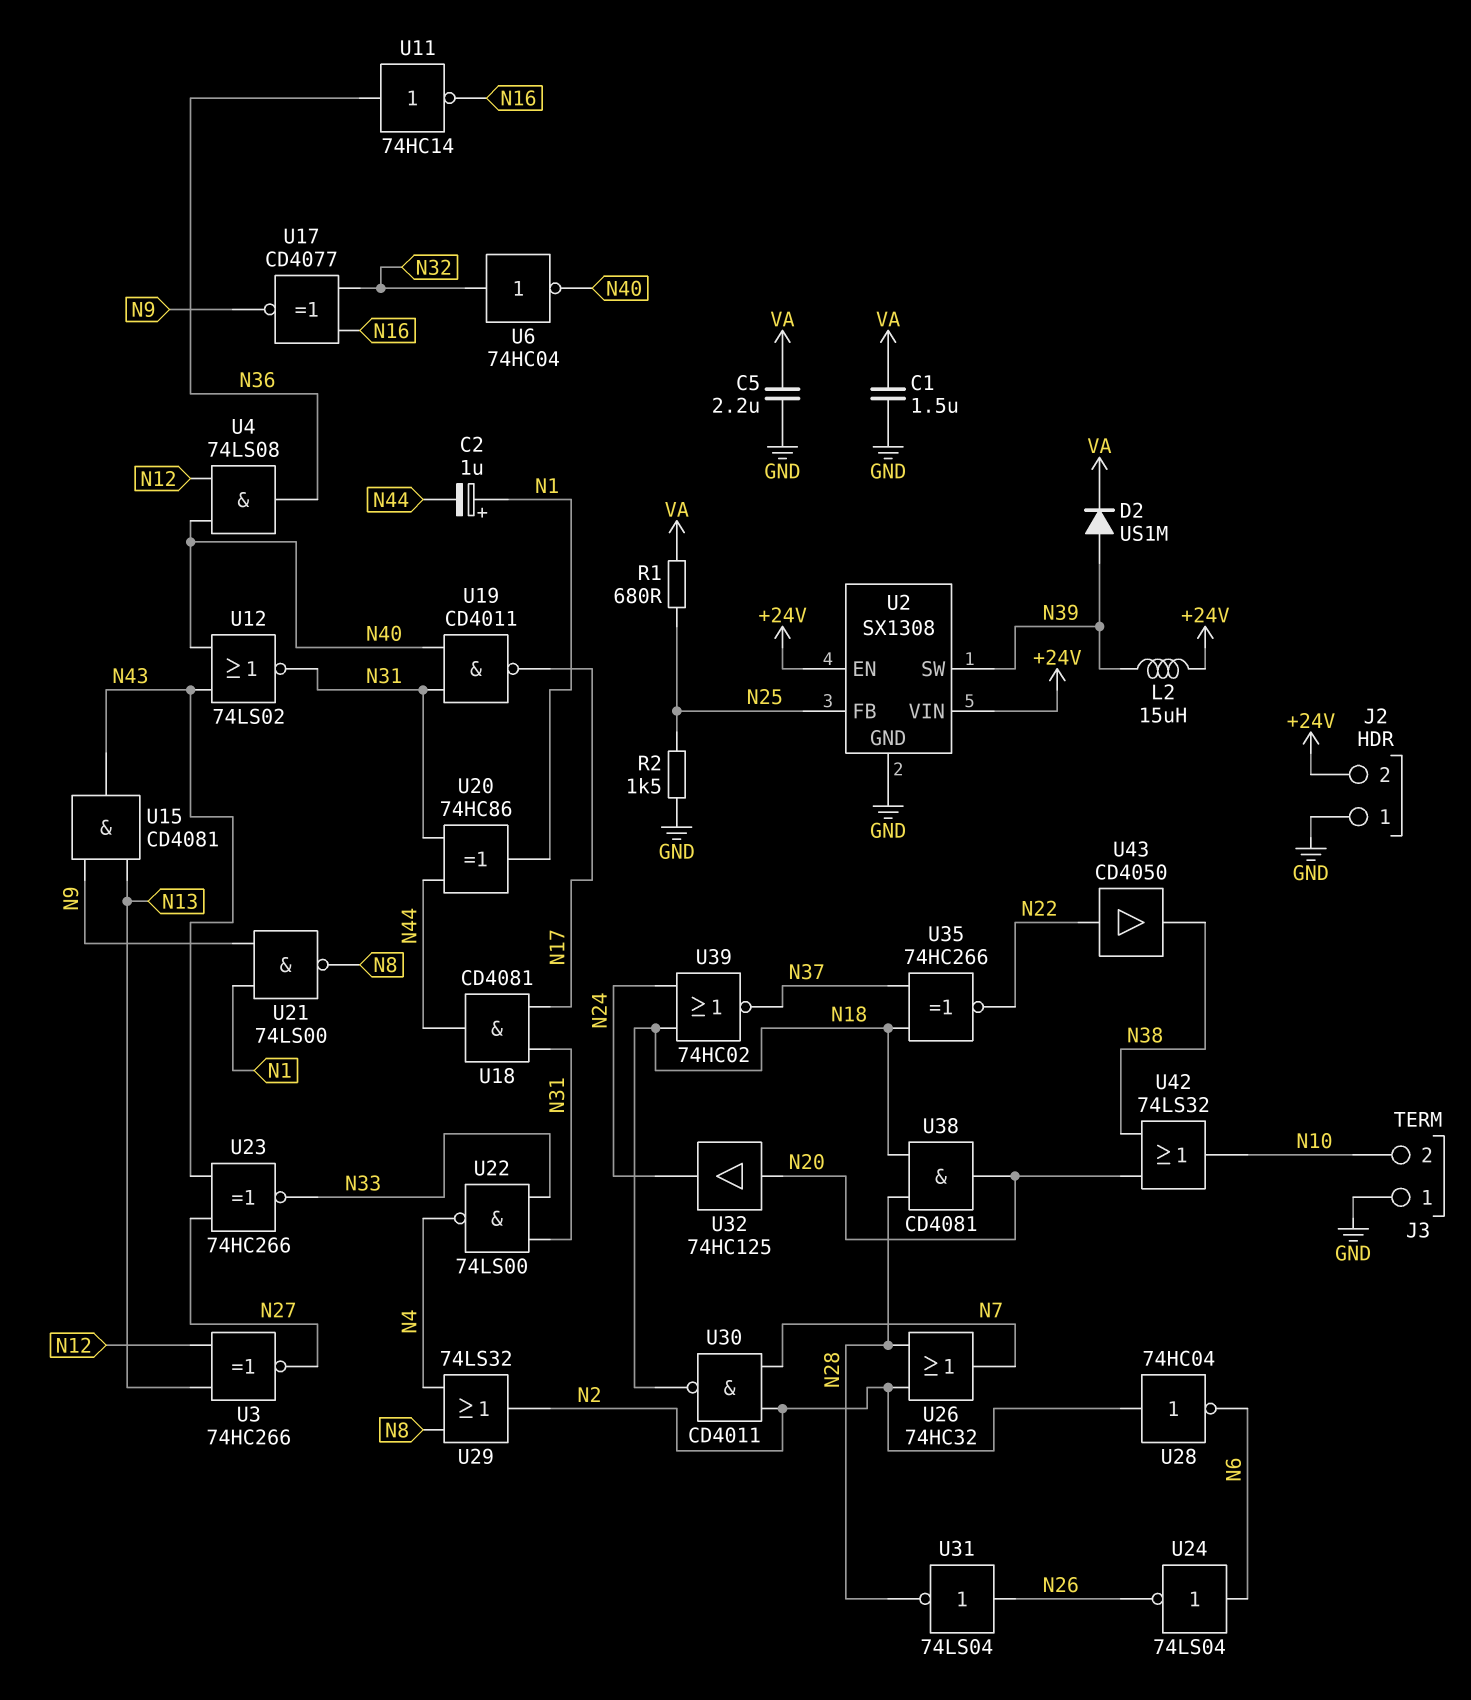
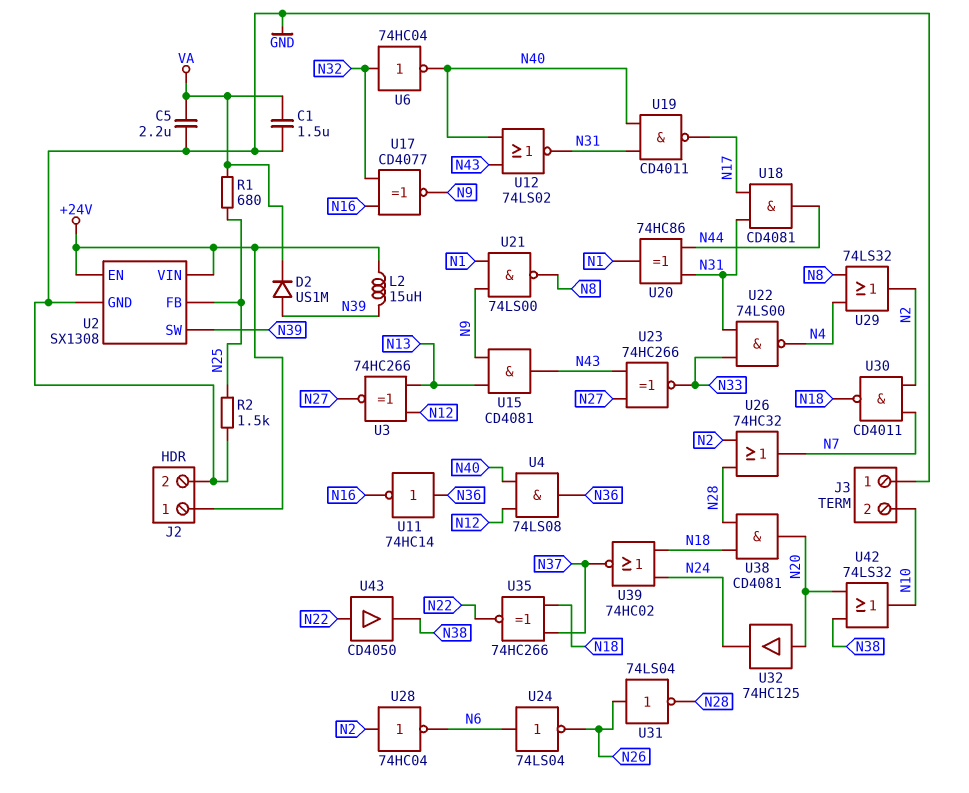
C2: 1uF (plus N1, minus N44) -> none
J2 pin 1: GND -> +24V
J2 pin 2: +24V -> GND

